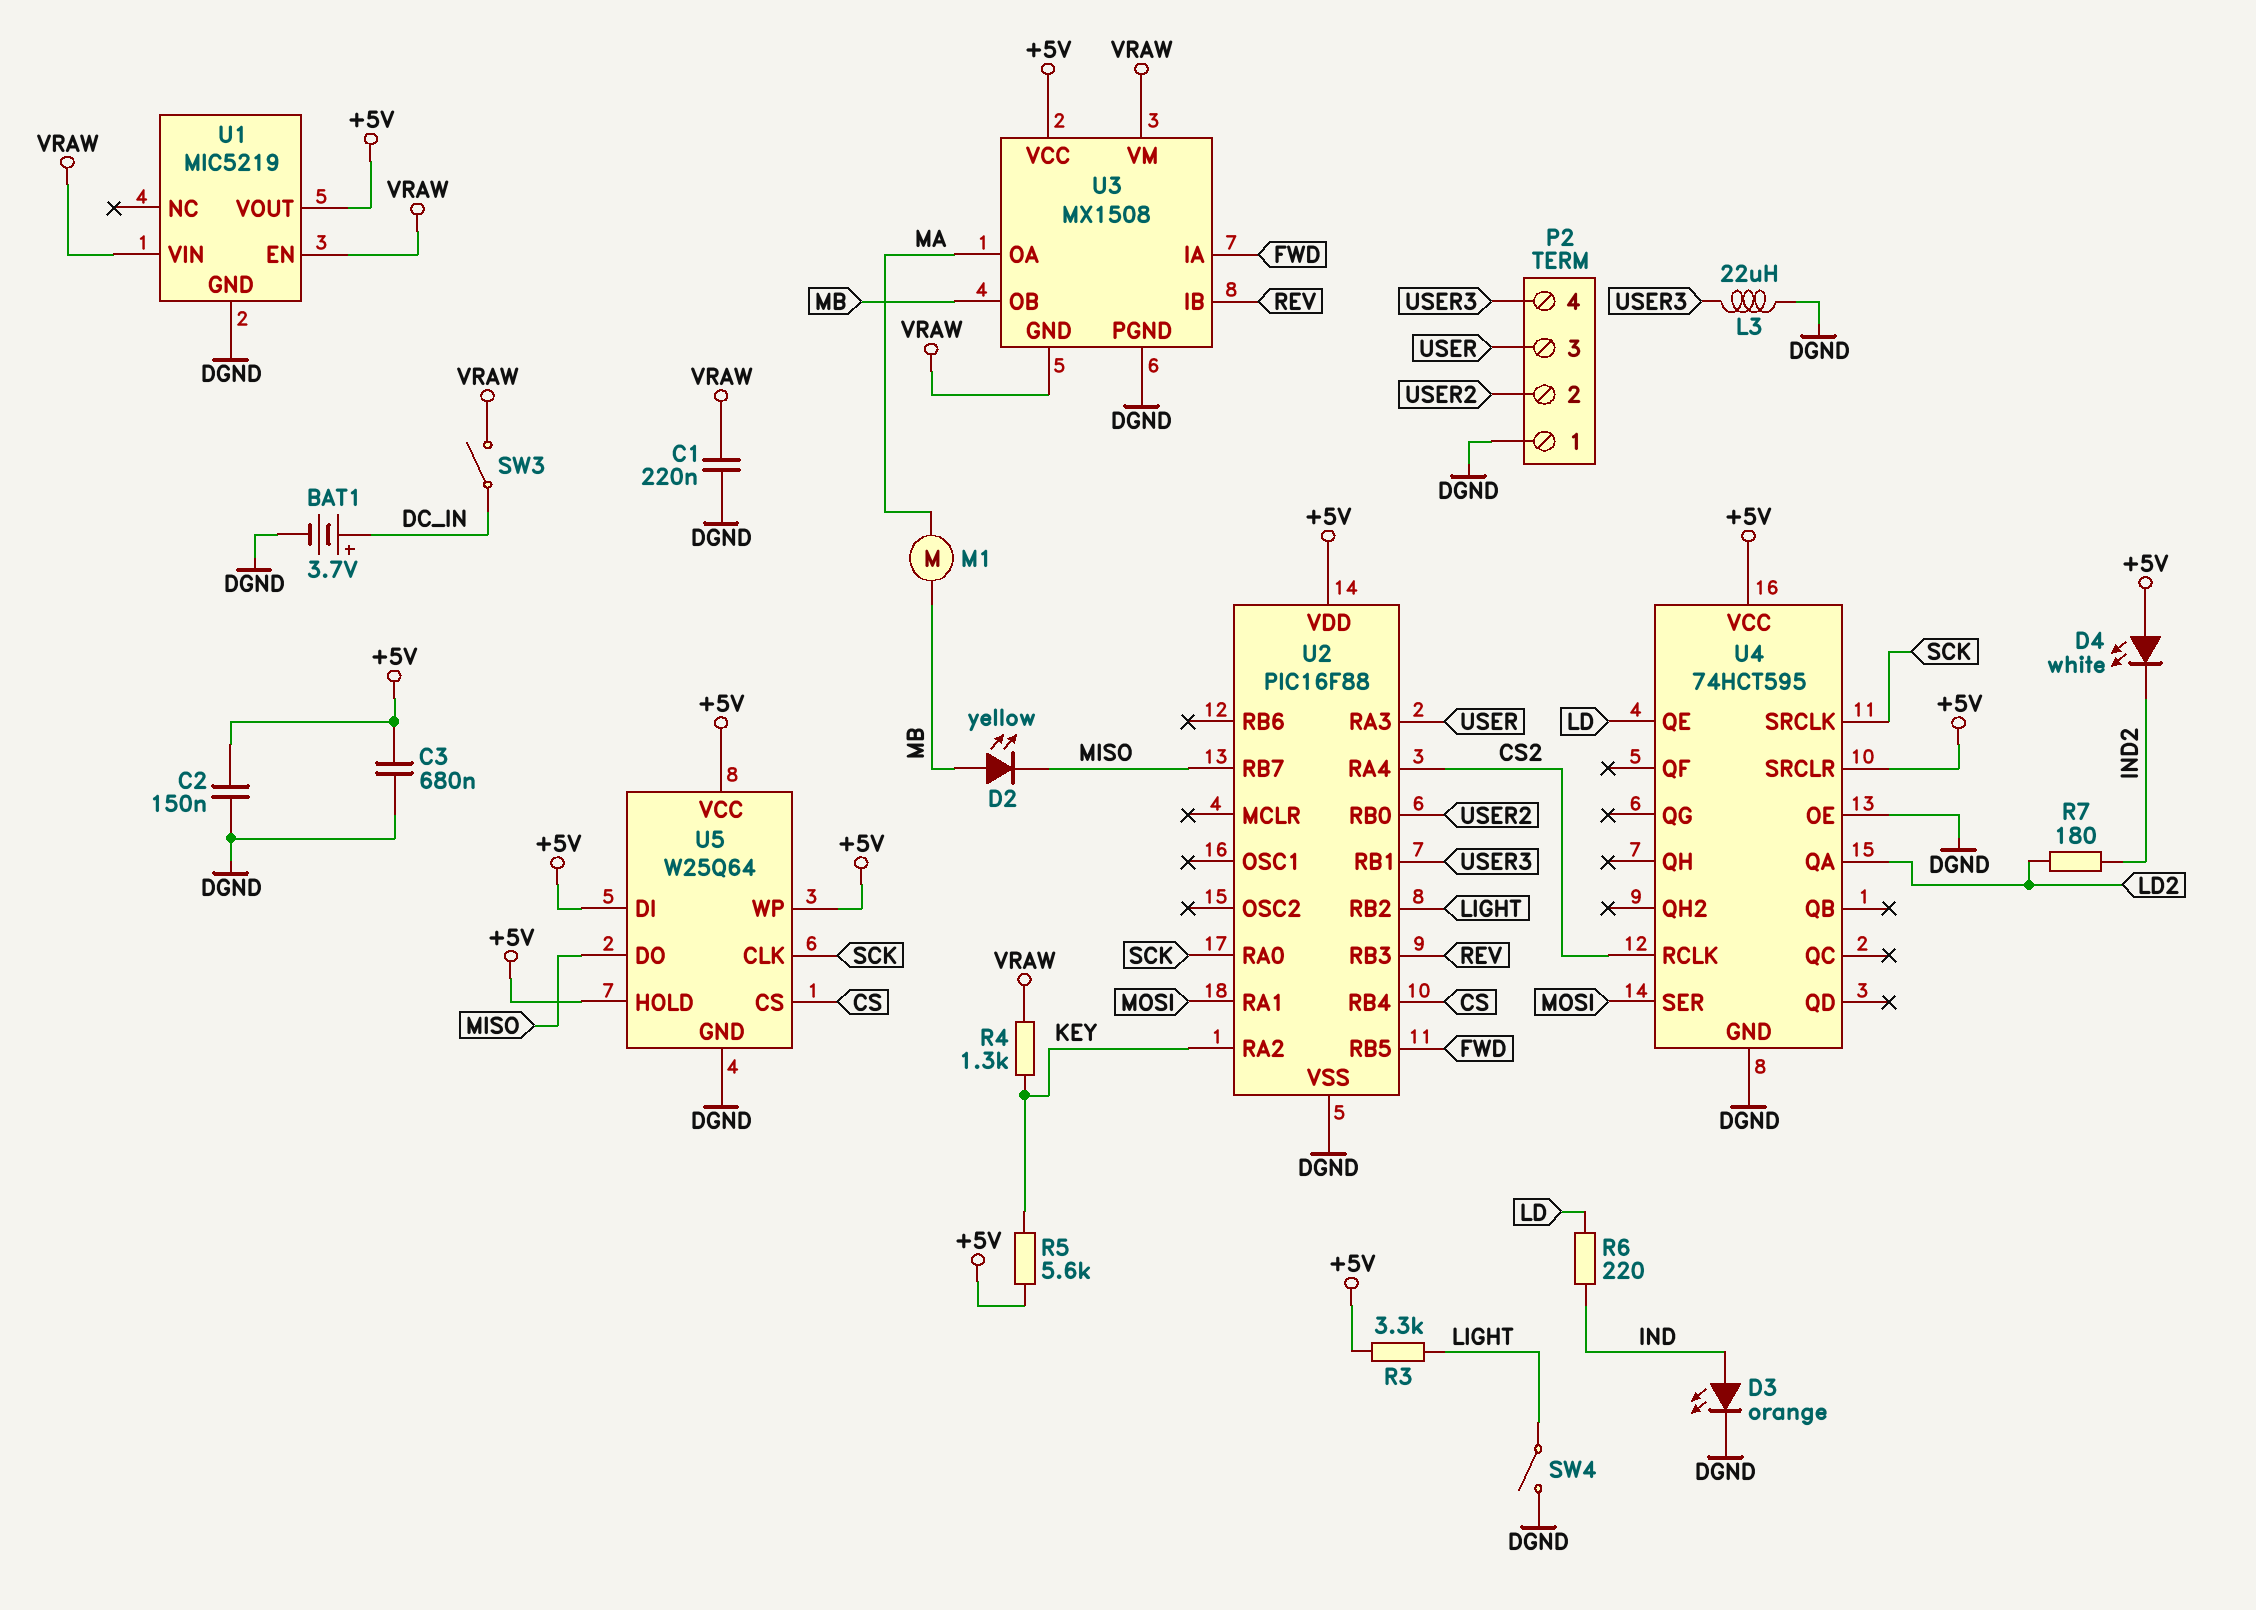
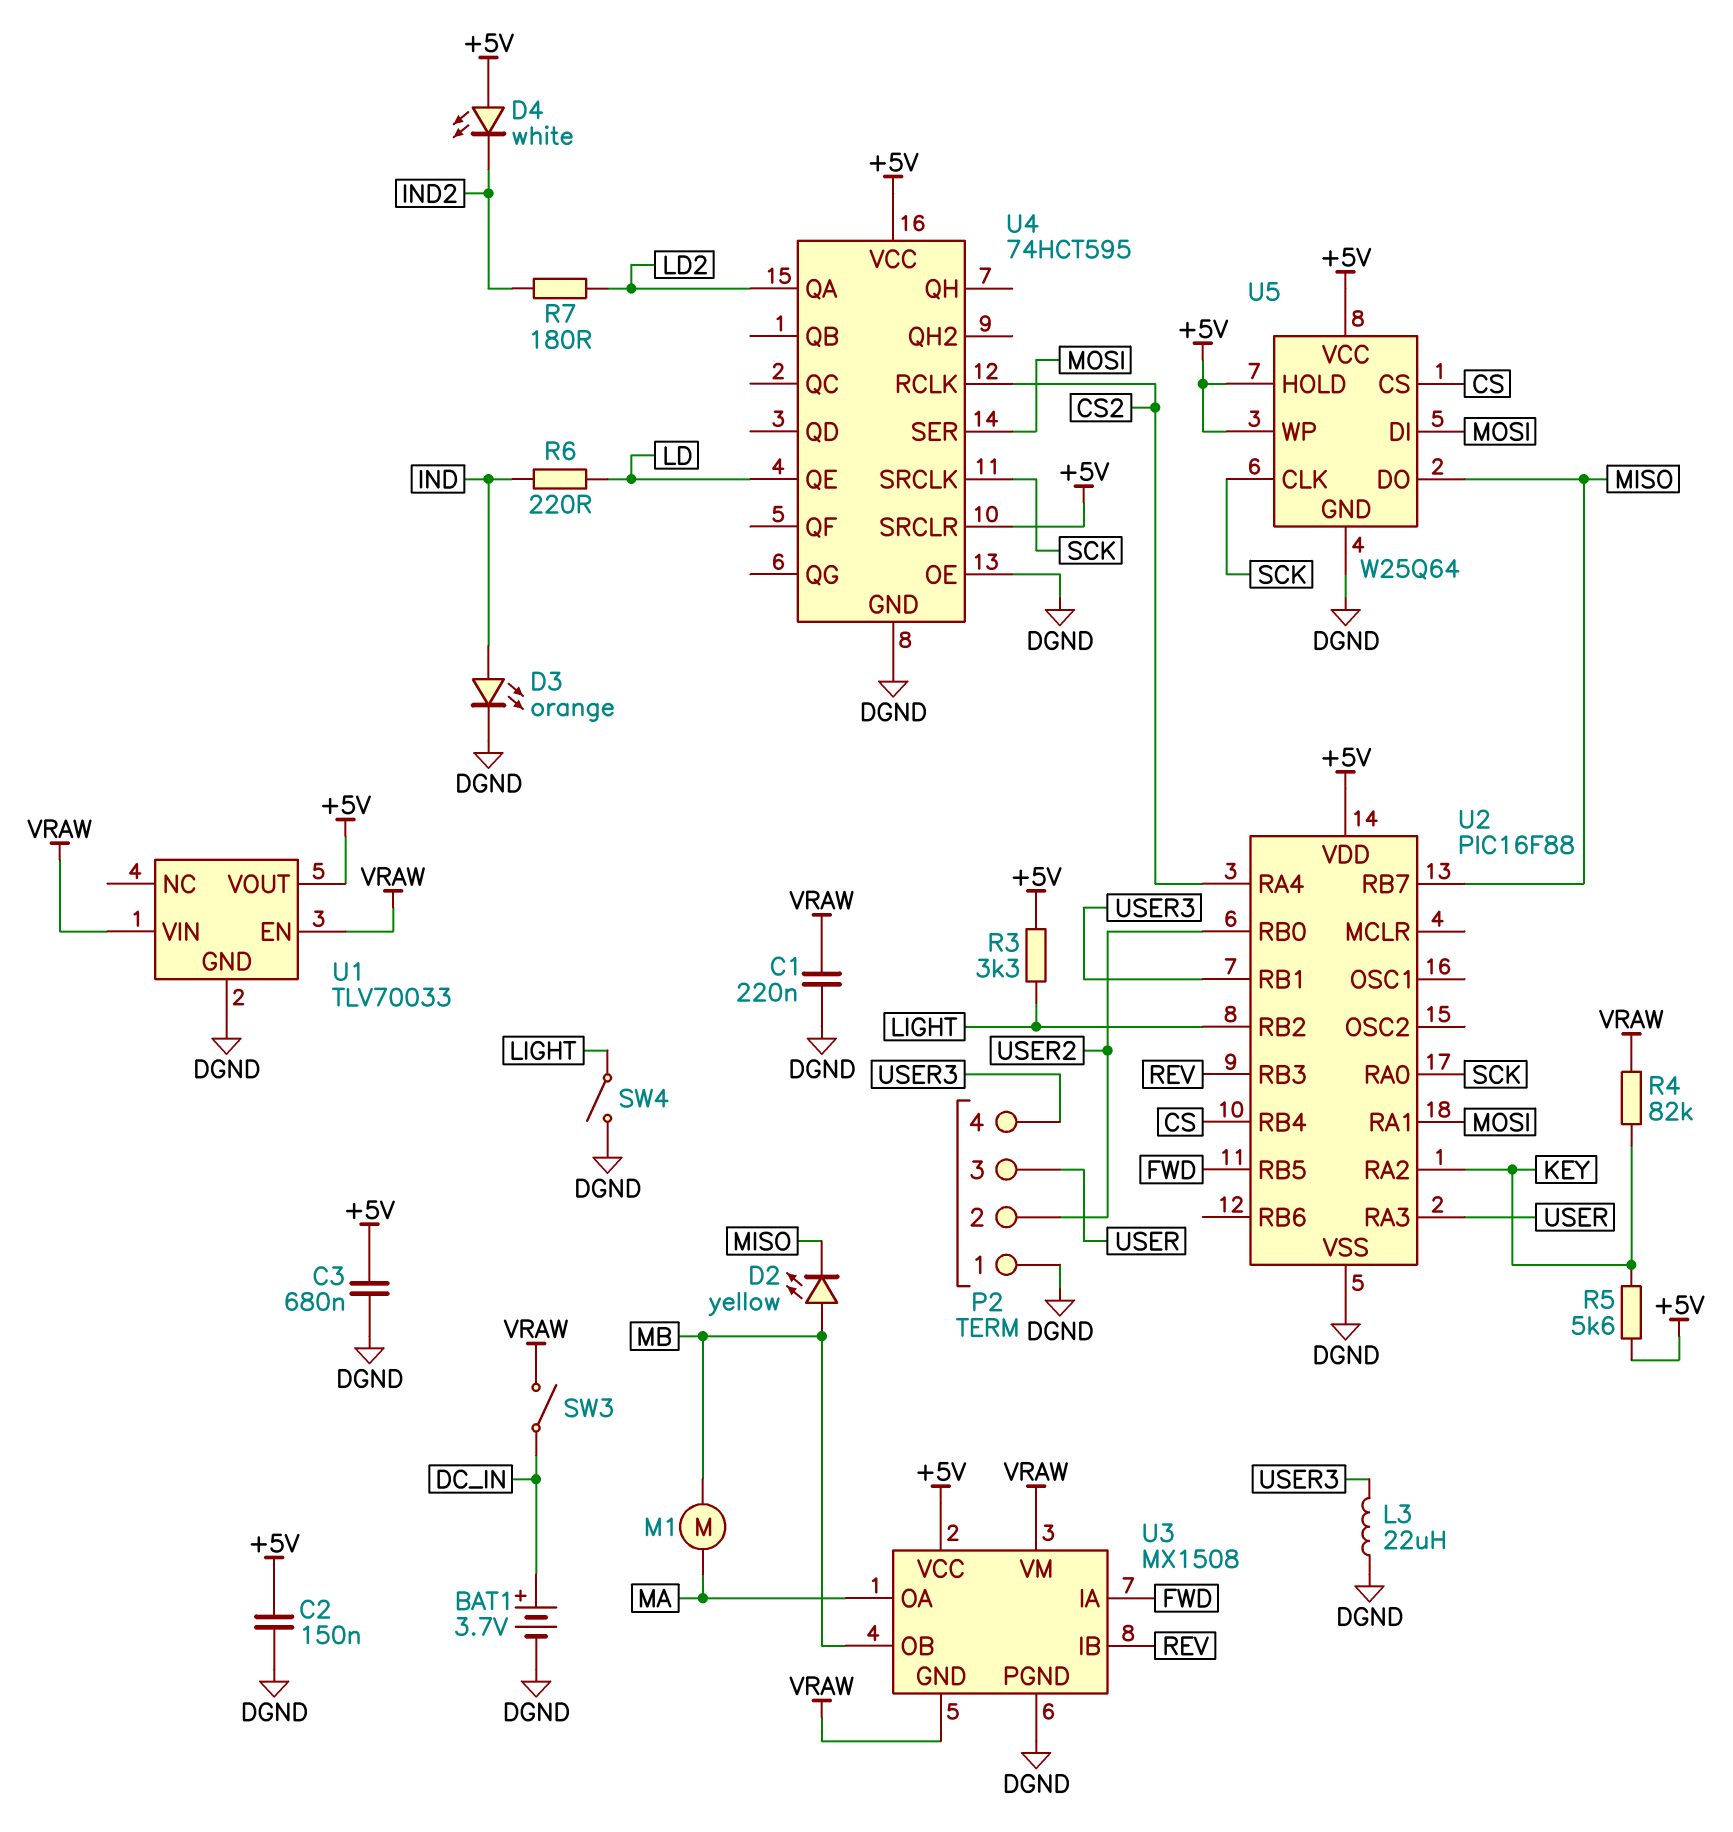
R4: 1.3k (KEY, VRAW) -> 82k (KEY, VRAW)
U1: MIC5219 -> TLV70033
U5 pin DI: +5V -> MOSI

